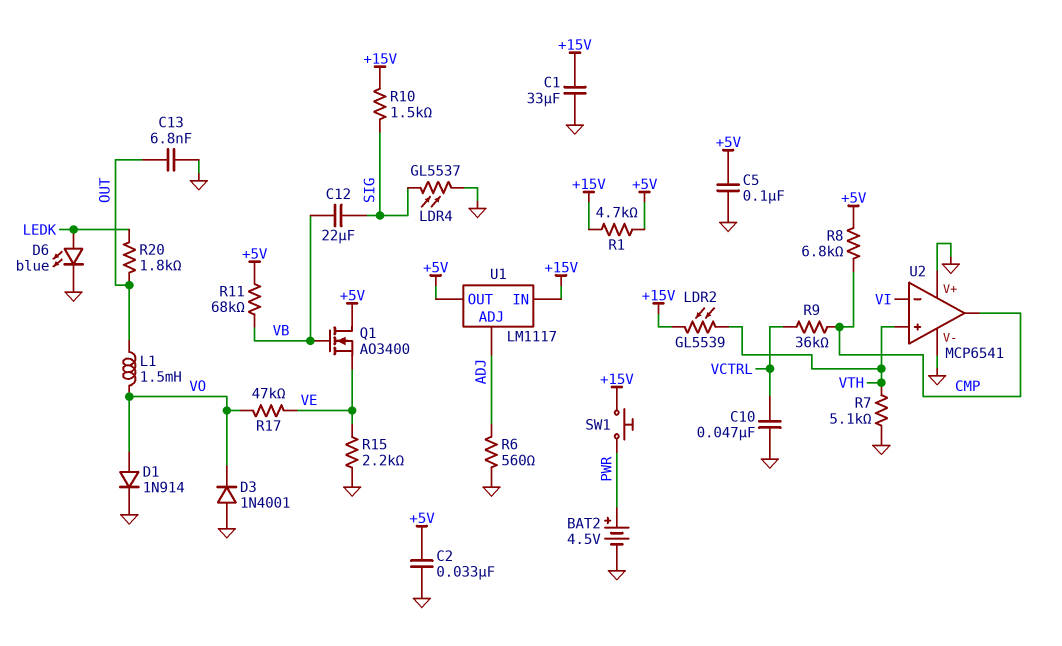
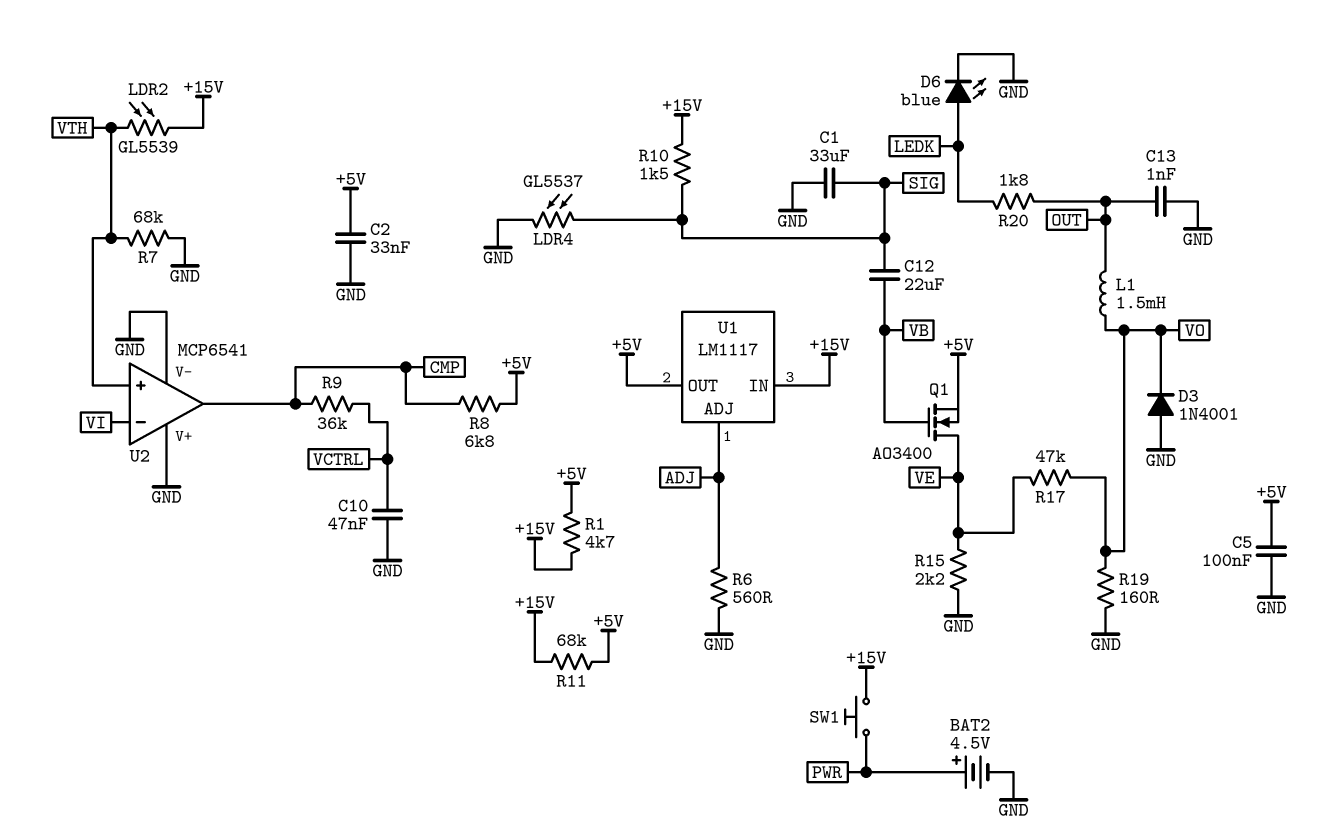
C1: 33uF (+15V, GND) -> 33uF (GND, SIG)
C13: 6.8nF (GND, OUT) -> 1nF (GND, OUT)
D1: diode 1N914 (A VO, K GND) -> none
Q1: NMOS AO3400 (G VB, D +5V, S VE) -> NMOS AO3400 (G VB, D VE, S +5V)
R7: 5.1k (GND, VTH) -> 68k (GND, VTH)
R11: 68k (+5V, VB) -> 68k (+5V, +15V)
R19: none -> 160 (GND, VO)

